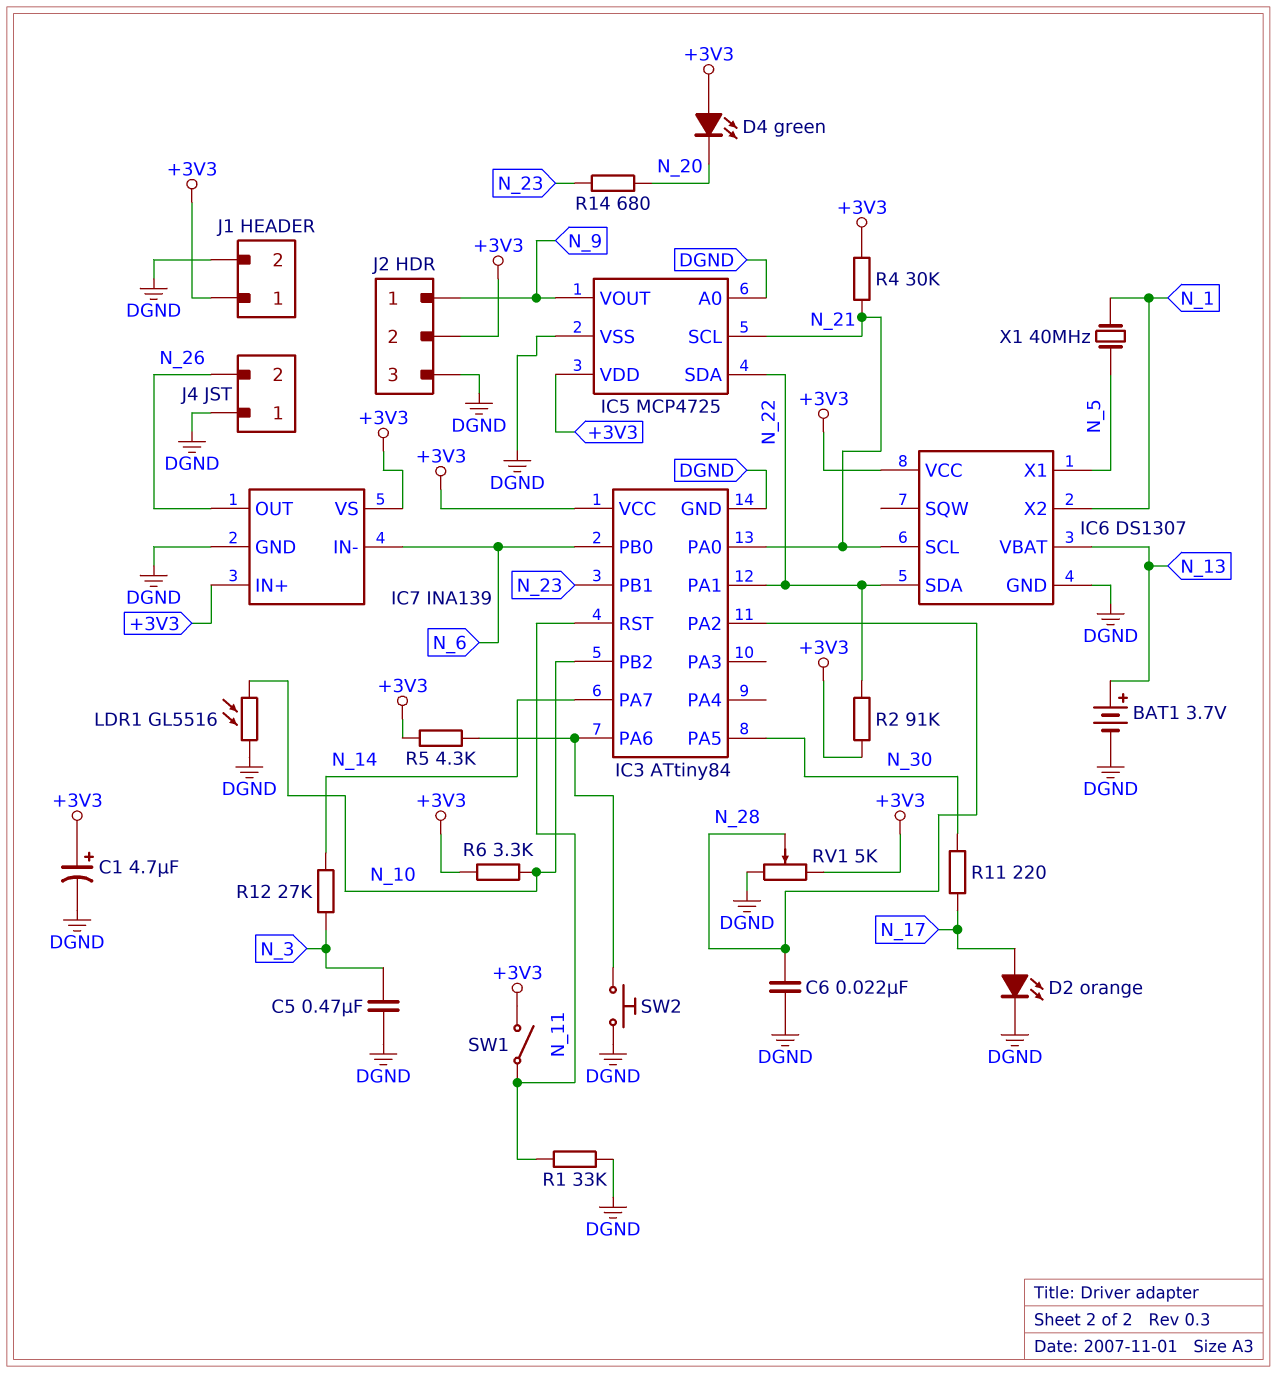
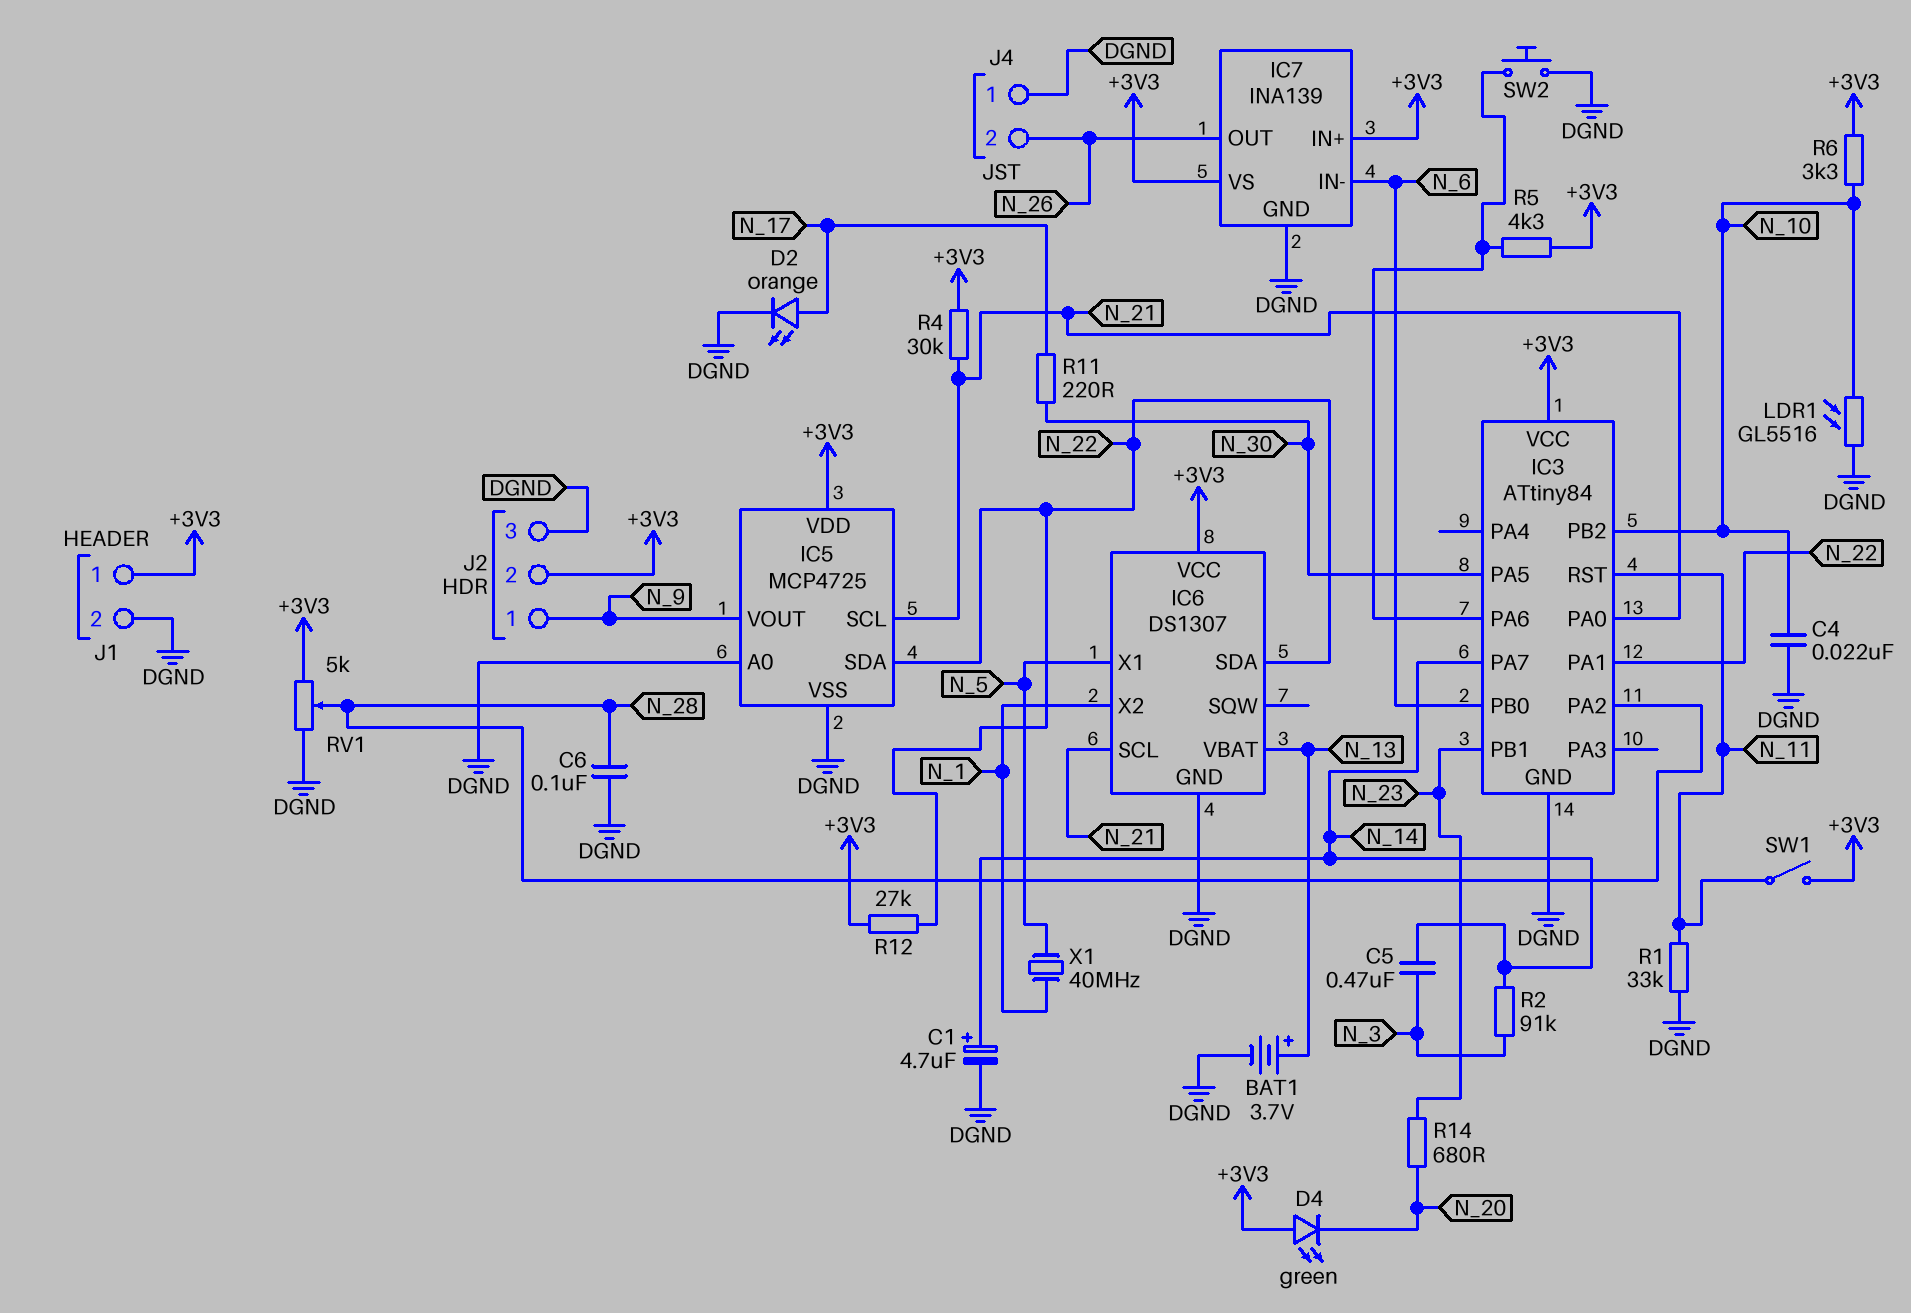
C1: 4.7uF (plus +3V3, minus DGND) -> 4.7uF (plus N_14, minus DGND)
C4: none -> 22nF (DGND, N_10)
C5: 470nF (DGND, N_3) -> 470nF (N_3, N_14)
C6: 22nF (DGND, N_28) -> 100nF (DGND, N_28)
R2: 91k (+3V3, N_22) -> 91k (N_3, N_14)
R12: 27k (N_3, N_14) -> 27k (+3V3, N_22)

